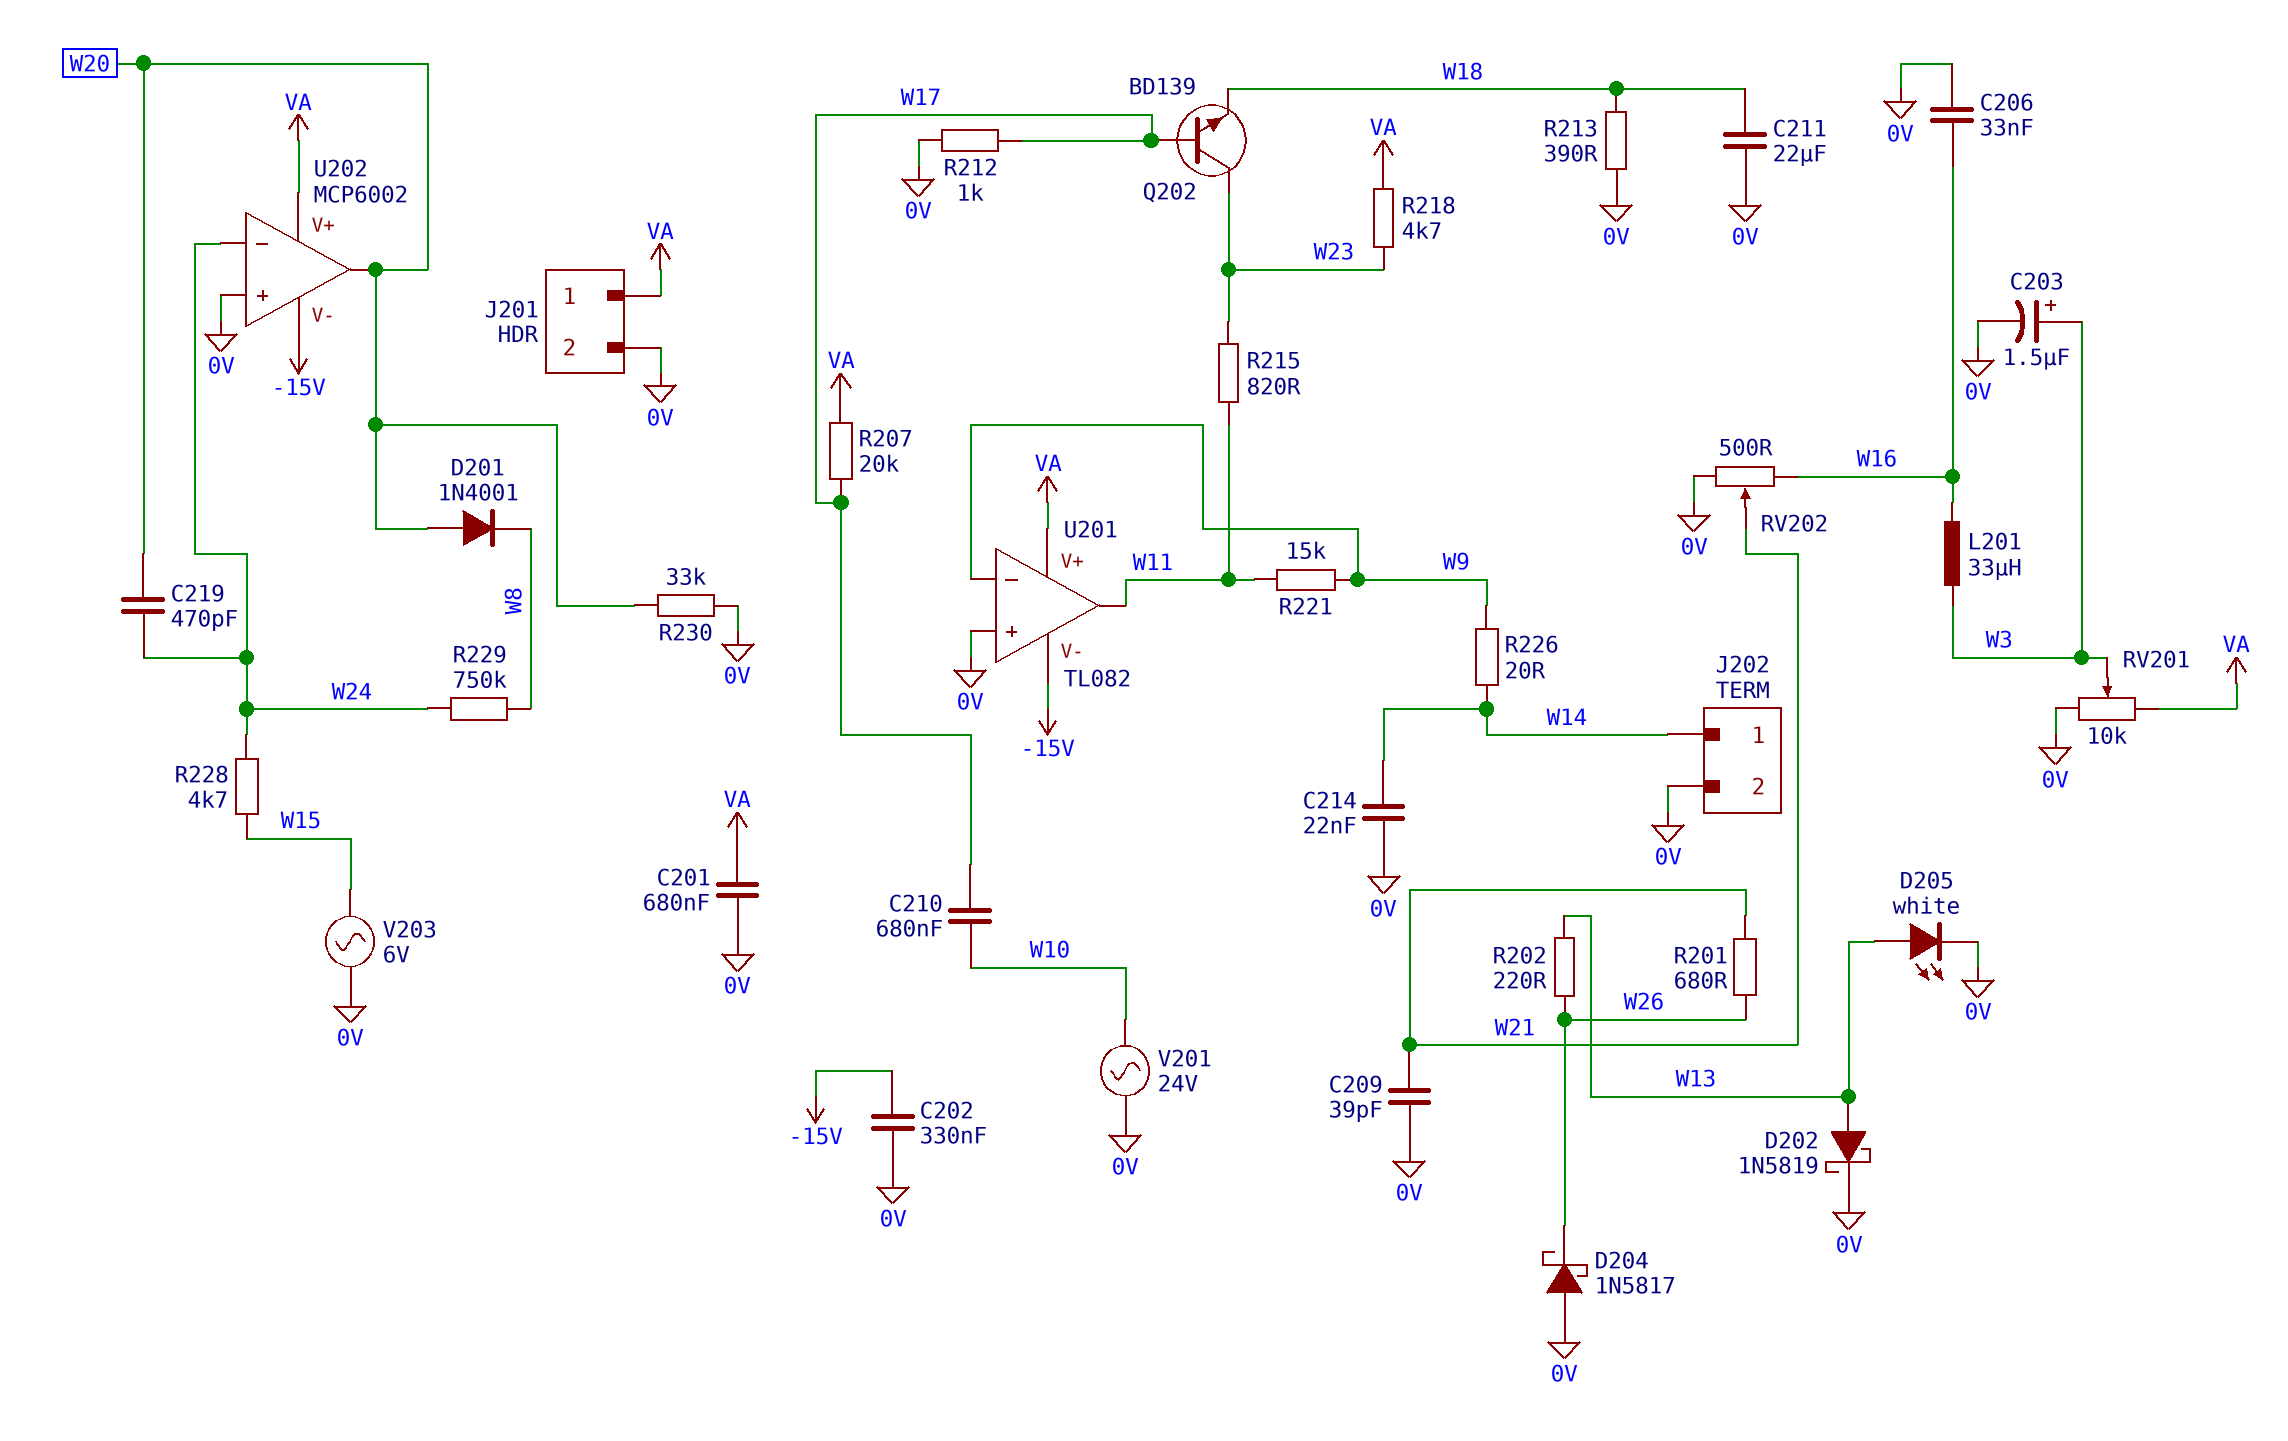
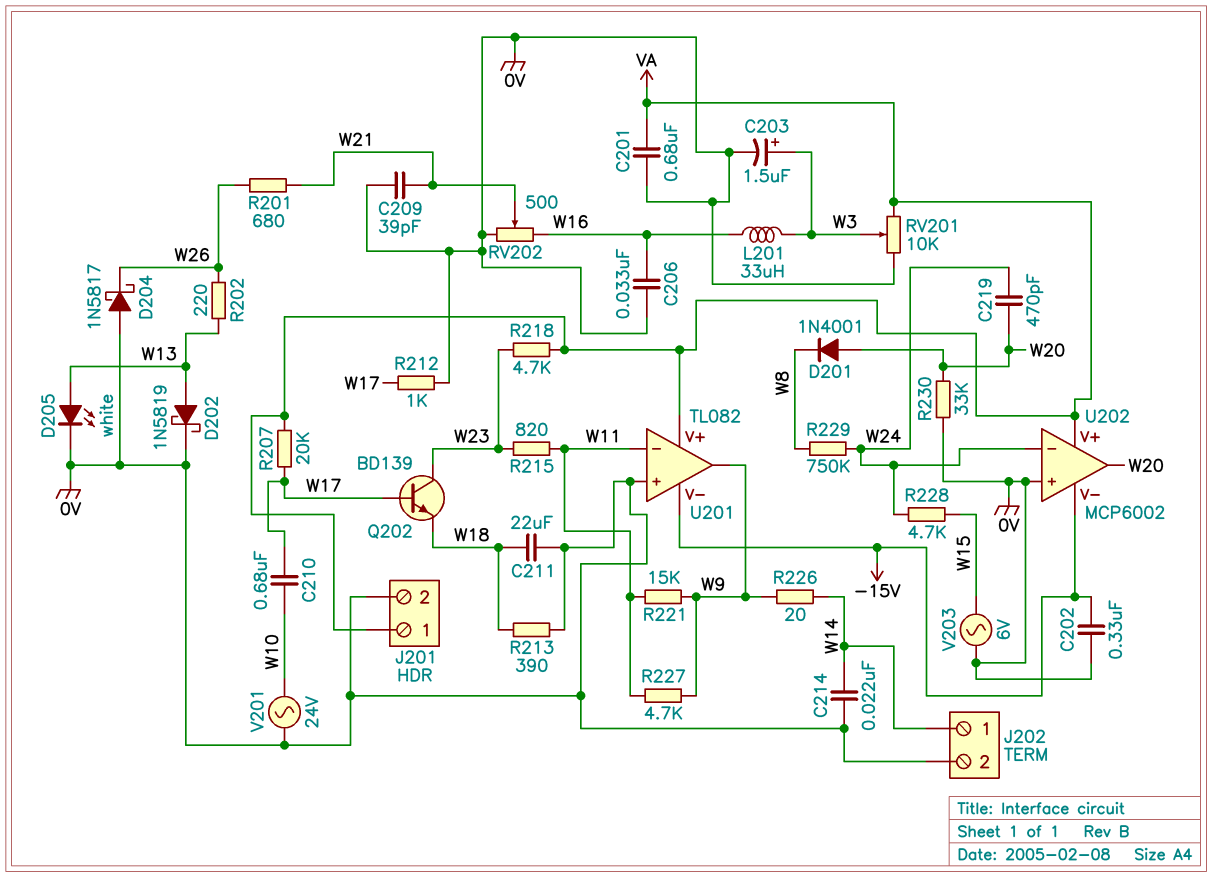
R227: none -> 4.7k (W9, W11)
U201 pin in-: W9 -> W11
U201 pin out: W11 -> W9

